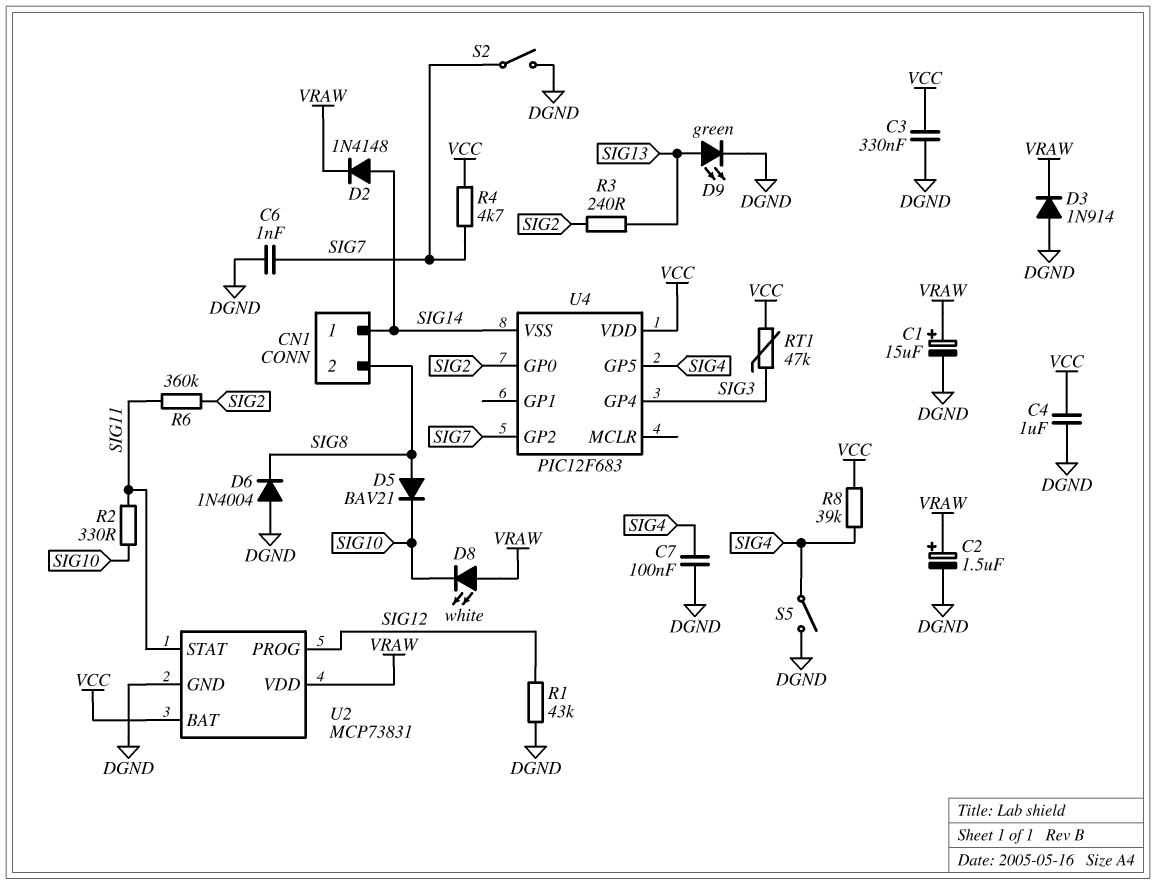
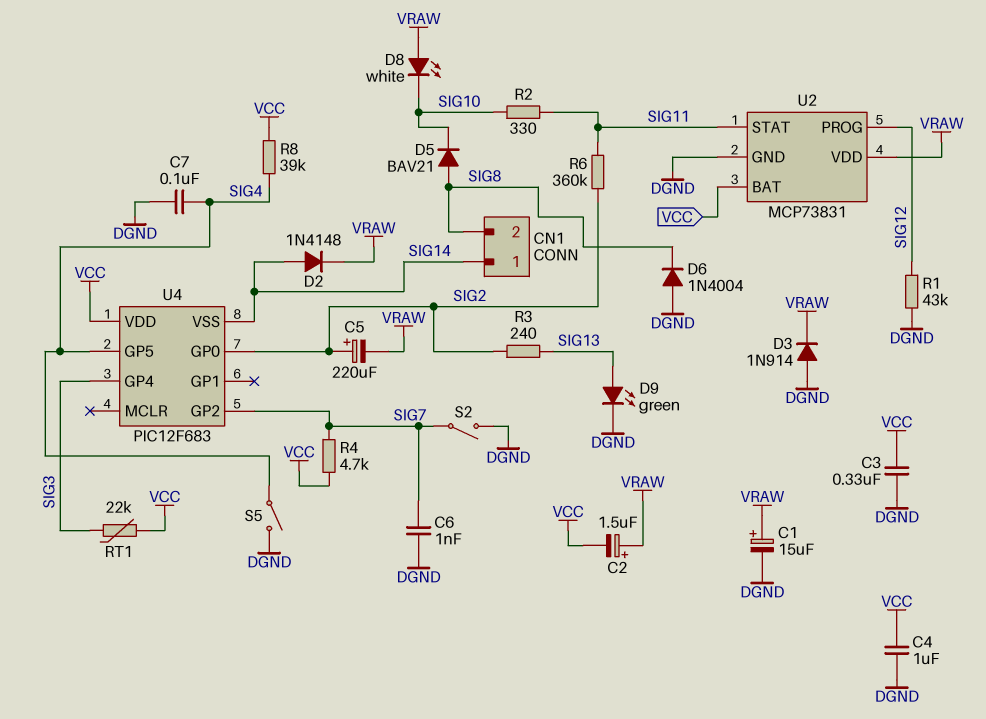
C2: 1.5uF (plus VRAW, minus DGND) -> 1.5uF (plus VRAW, minus VCC)
C5: none -> 220uF (plus SIG2, minus VRAW)
RT1: 47k (SIG3, VCC) -> 22k (SIG3, VCC)

